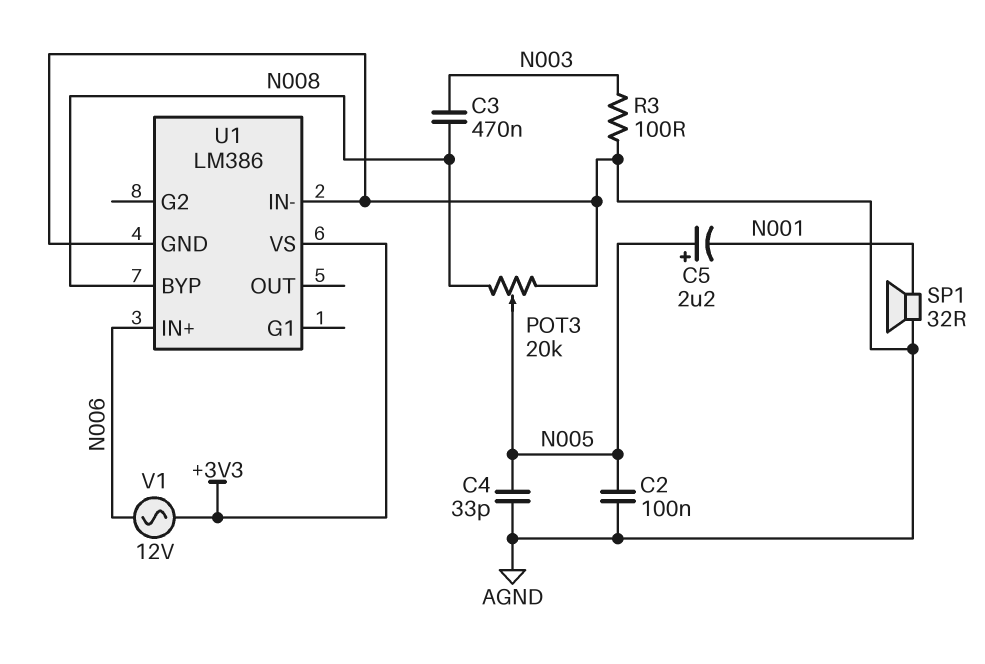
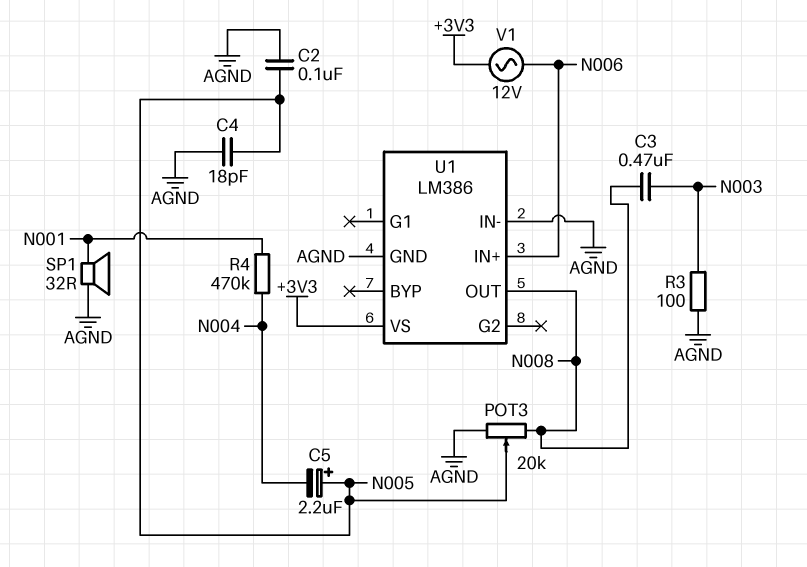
C4: 33pF (AGND, N005) -> 18pF (AGND, N005)
C5: 2.2uF (plus N005, minus N001) -> 2.2uF (plus N005, minus N004)
R4: none -> 470k (N001, N004)
U1 pin BYP: N008 -> none
U1 pin OUT: none -> N008

